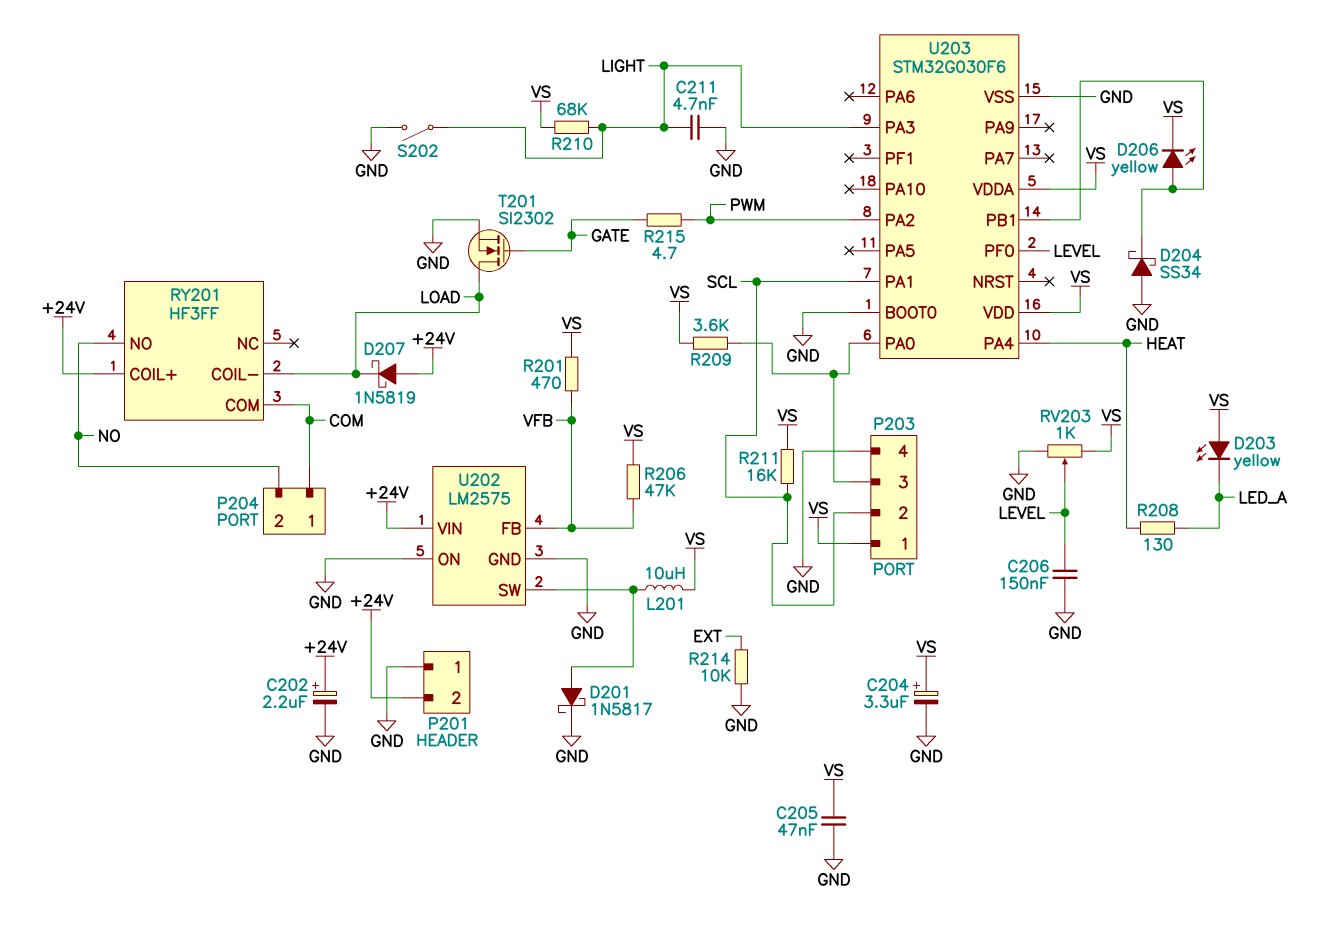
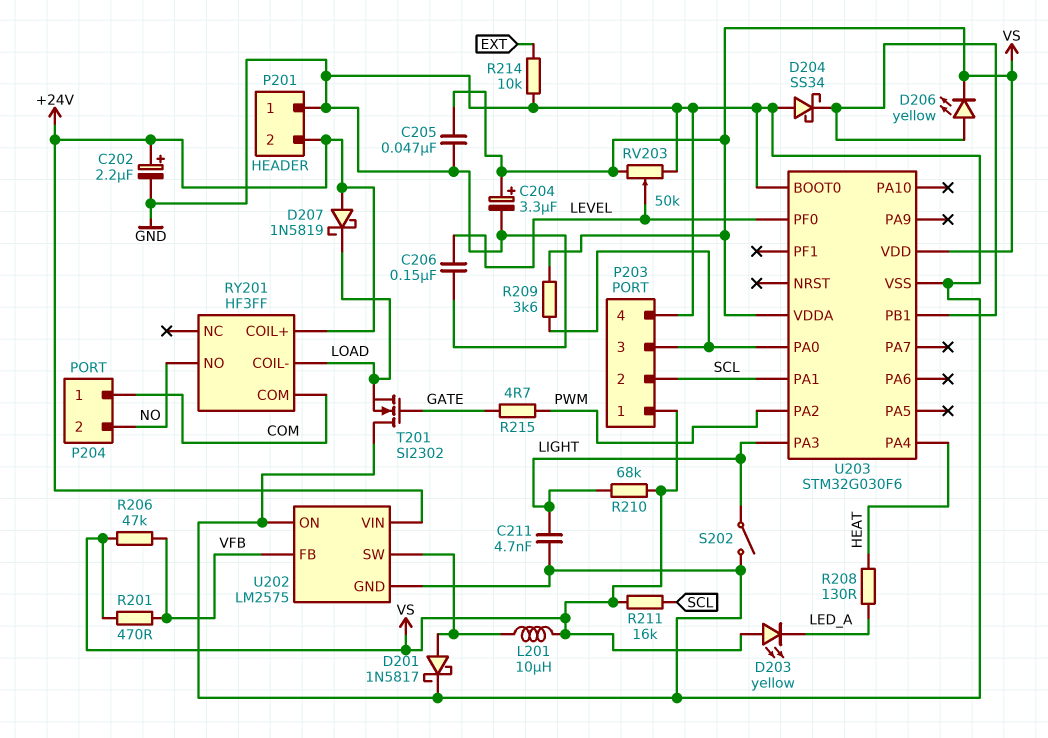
RV203: 1k (GND, VS, wiper LEVEL) -> 50k (GND, VS, wiper LEVEL)
T201: NMOS SI2302 (G GATE, D LOAD, S GND) -> NMOS SI2302 (G GATE, D GND, S LOAD)

